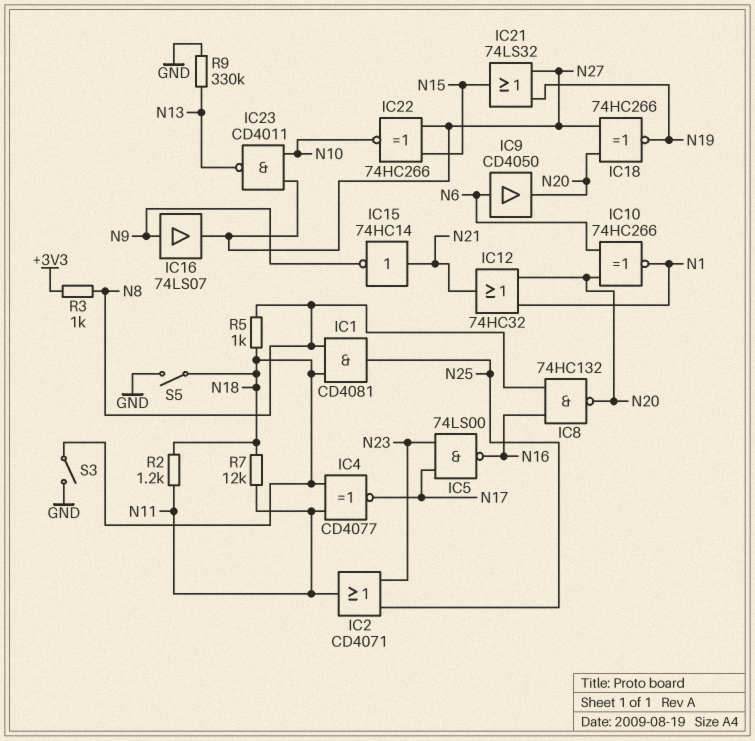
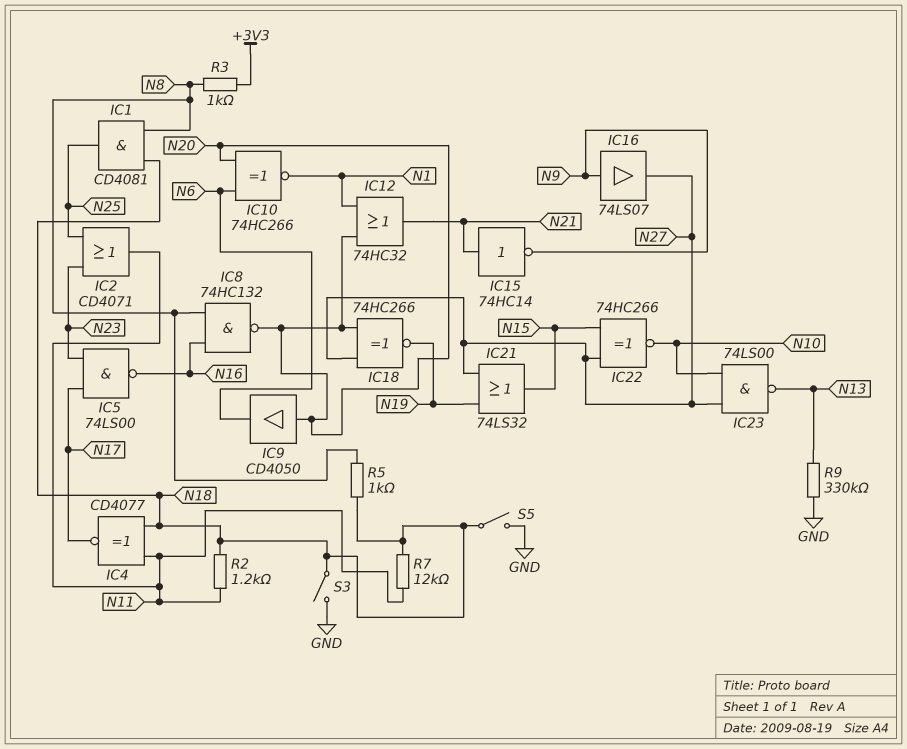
IC9: buffer CD4050 (in N6, out N20) -> buffer CD4050 (in N20, out N6)
IC23: NAND CD4011 (in N10, in N27, out N13) -> NAND 74LS00 (in N10, in N27, out N13)

